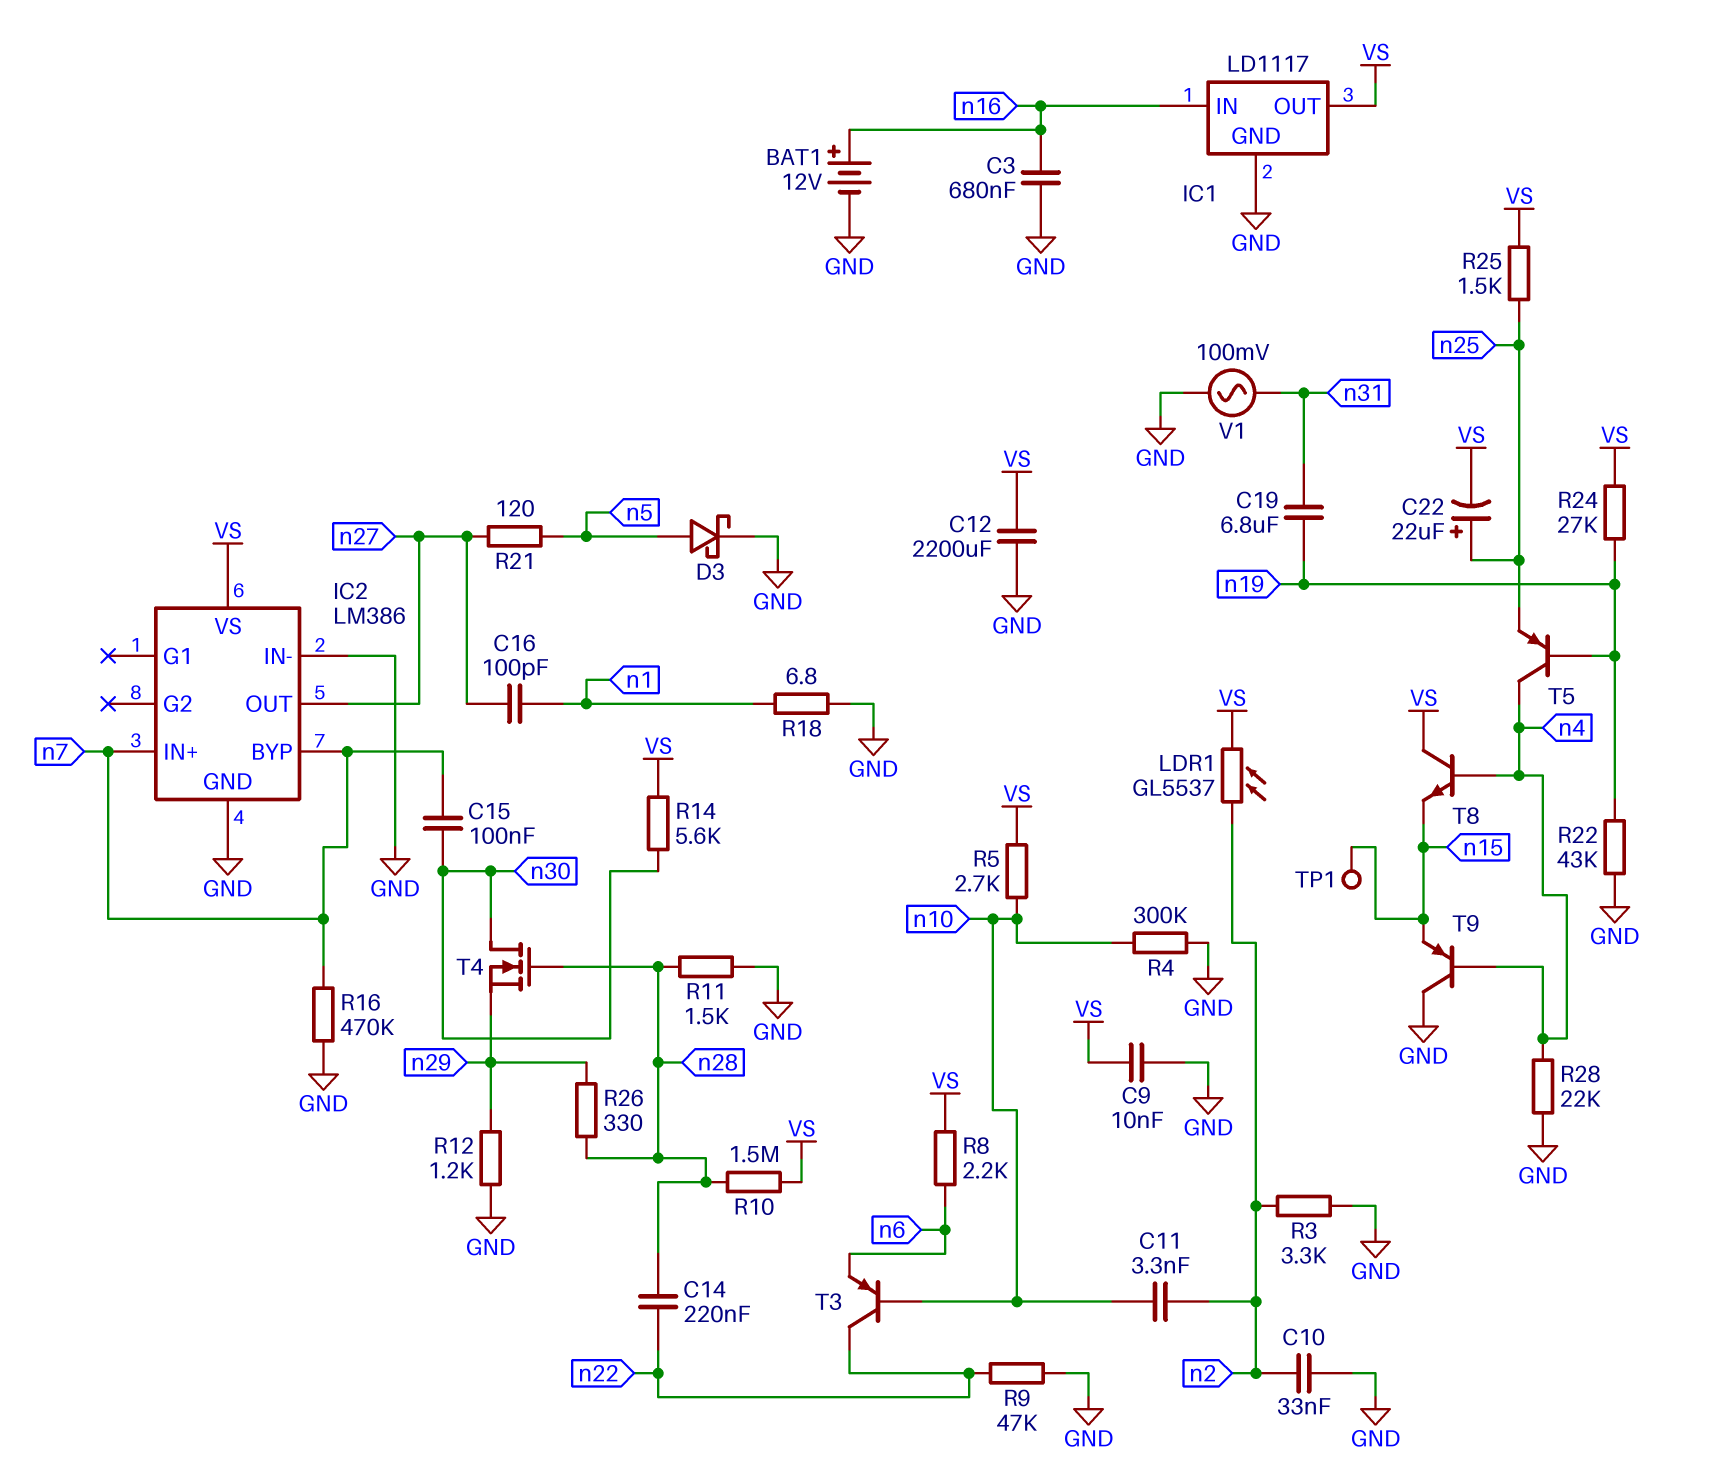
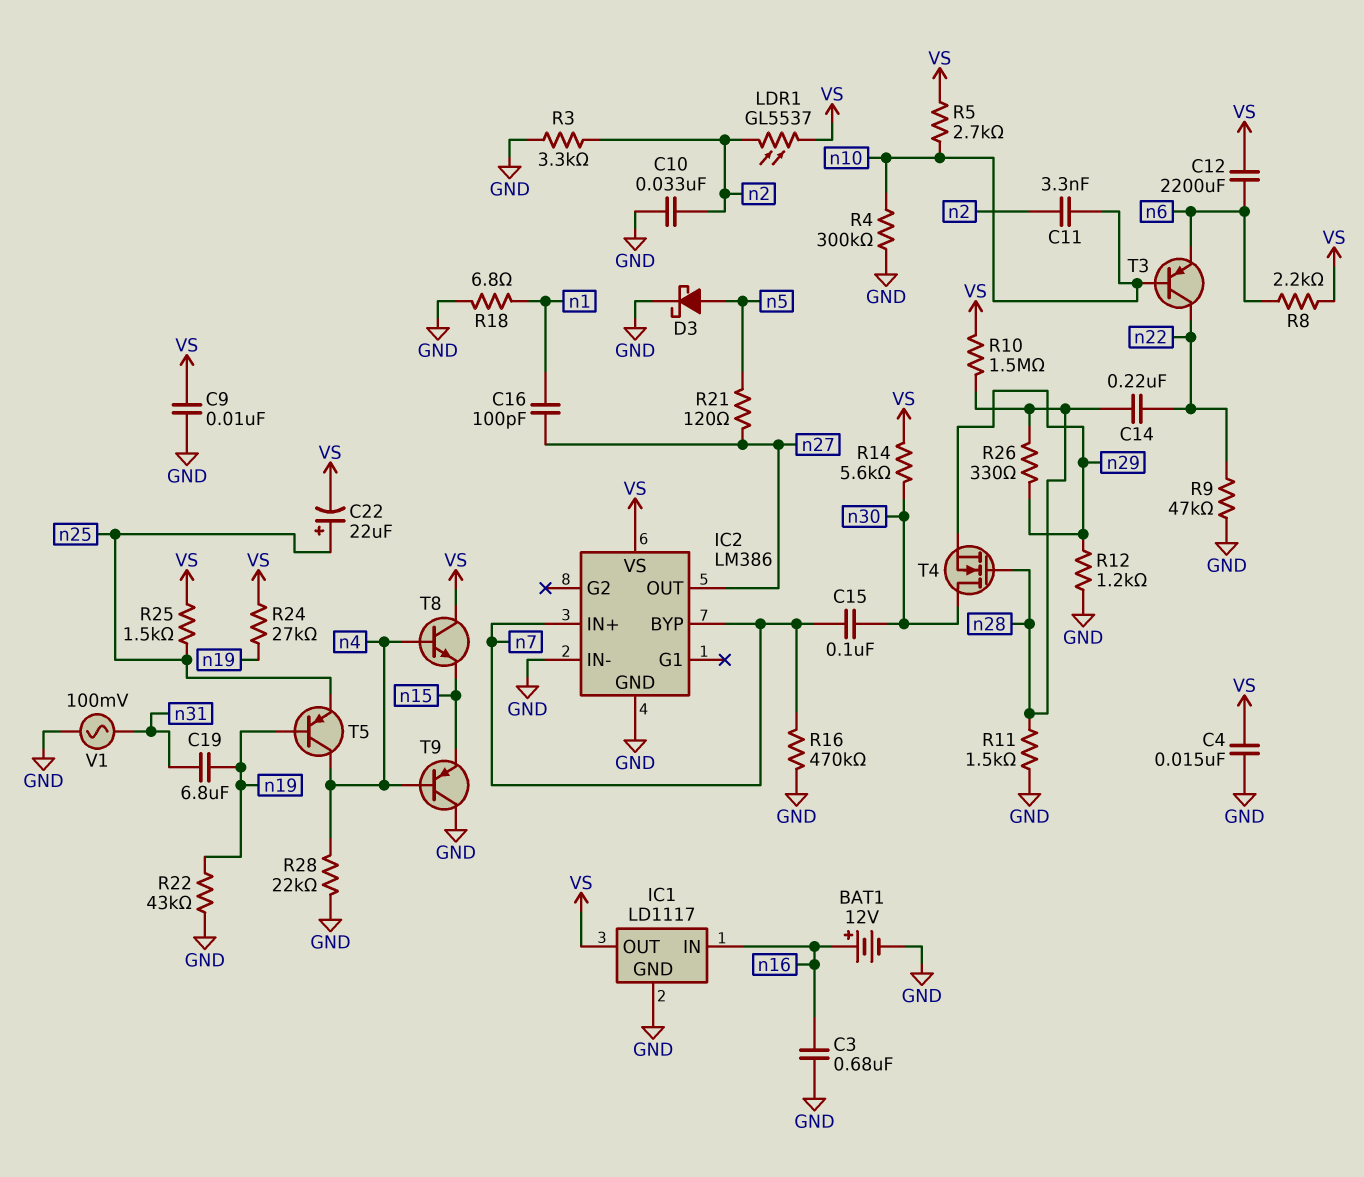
C4: none -> 15nF (GND, VS)
C12: 2200uF (GND, VS) -> 2200uF (VS, n6)
TP1: test point (n15) -> none

